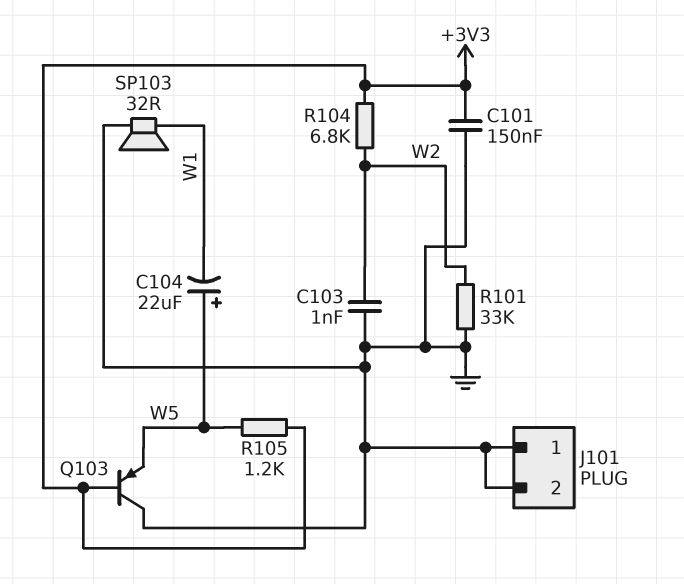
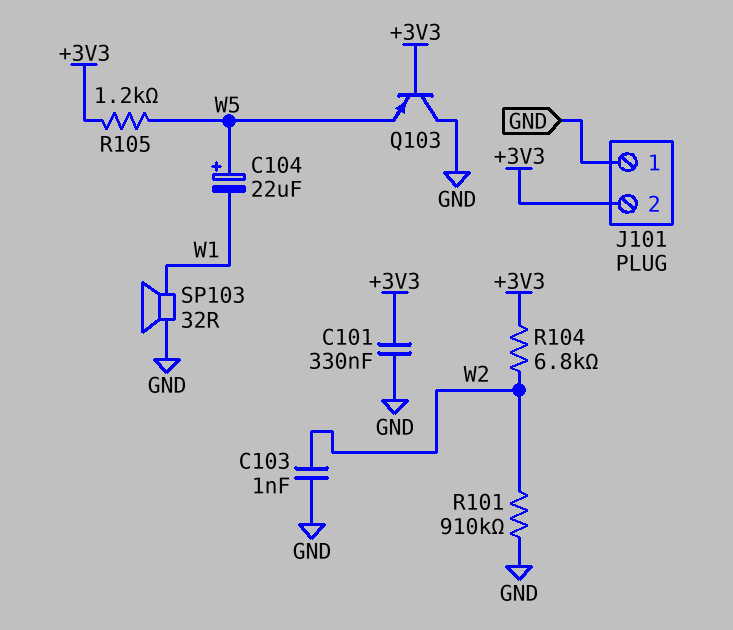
C101: 150nF (+3V3, GND) -> 330nF (+3V3, GND)
J101 pin 2: GND -> +3V3
R101: 33k (GND, W2) -> 910k (GND, W2)

